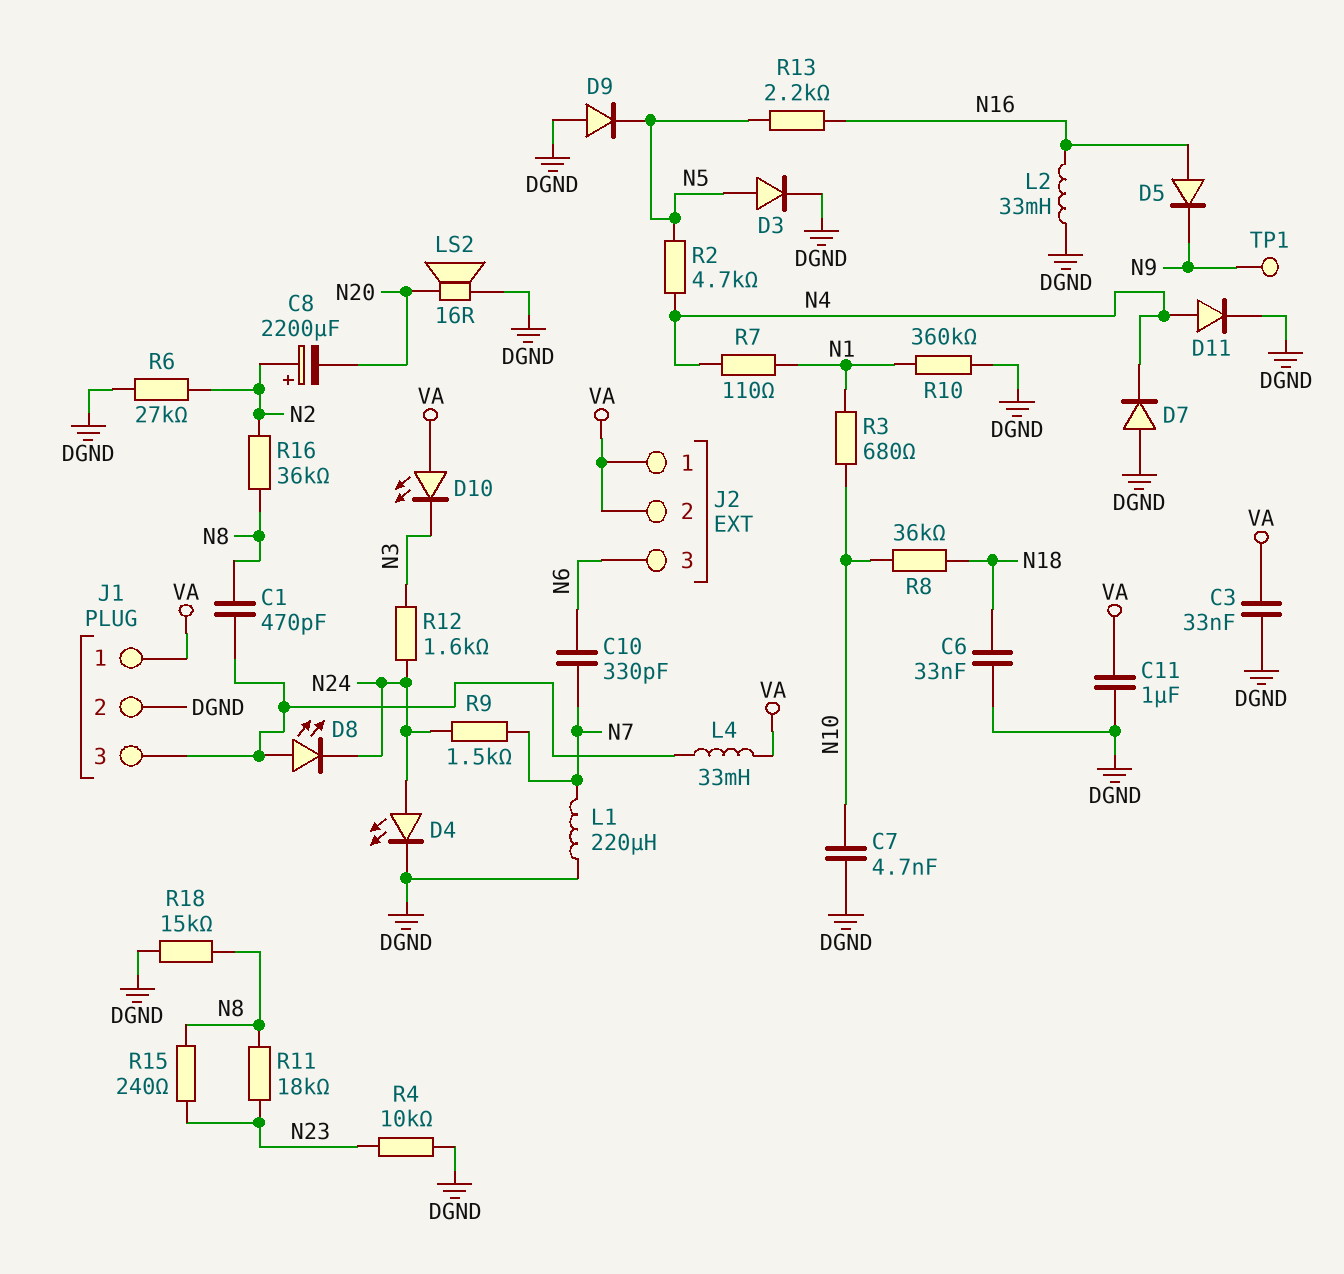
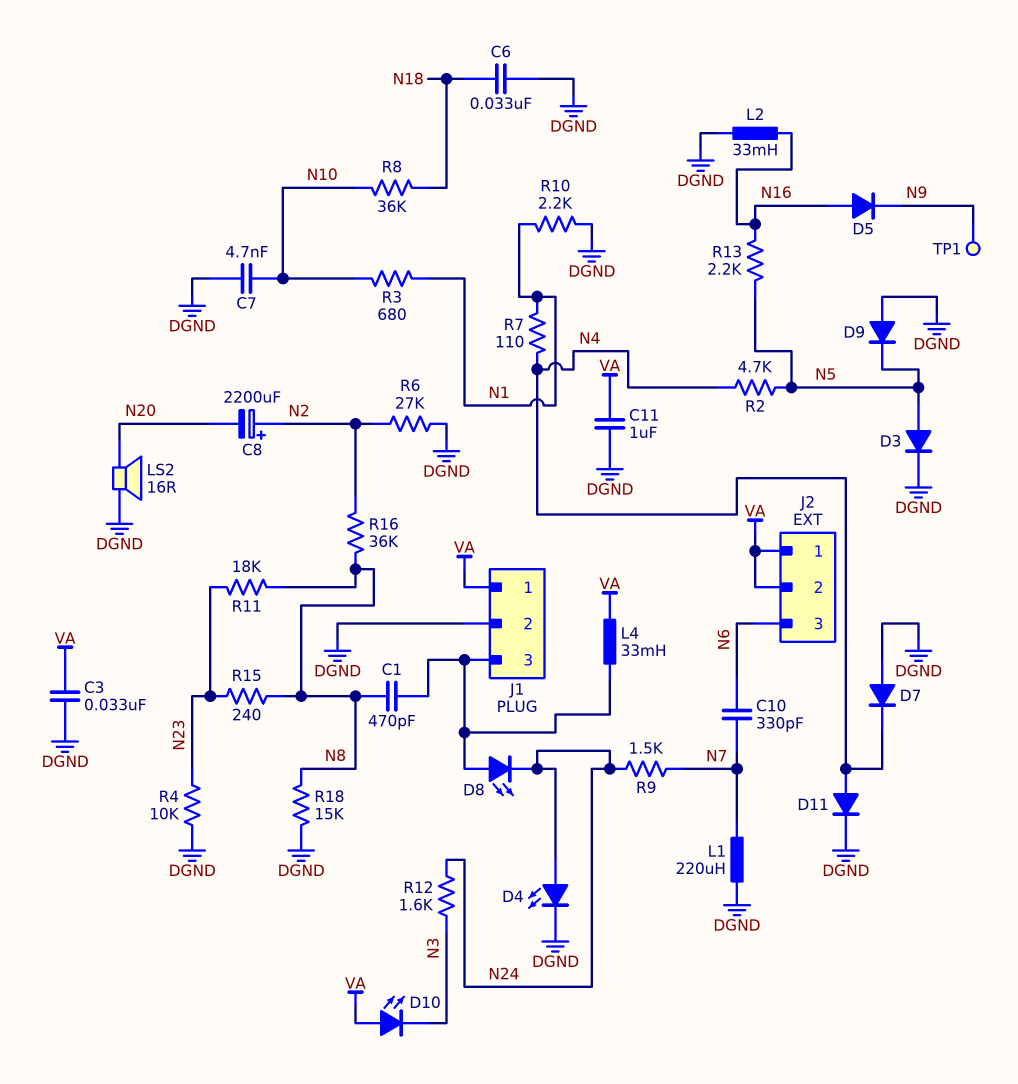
R10: 360k (DGND, N1) -> 2.2k (DGND, N1)

